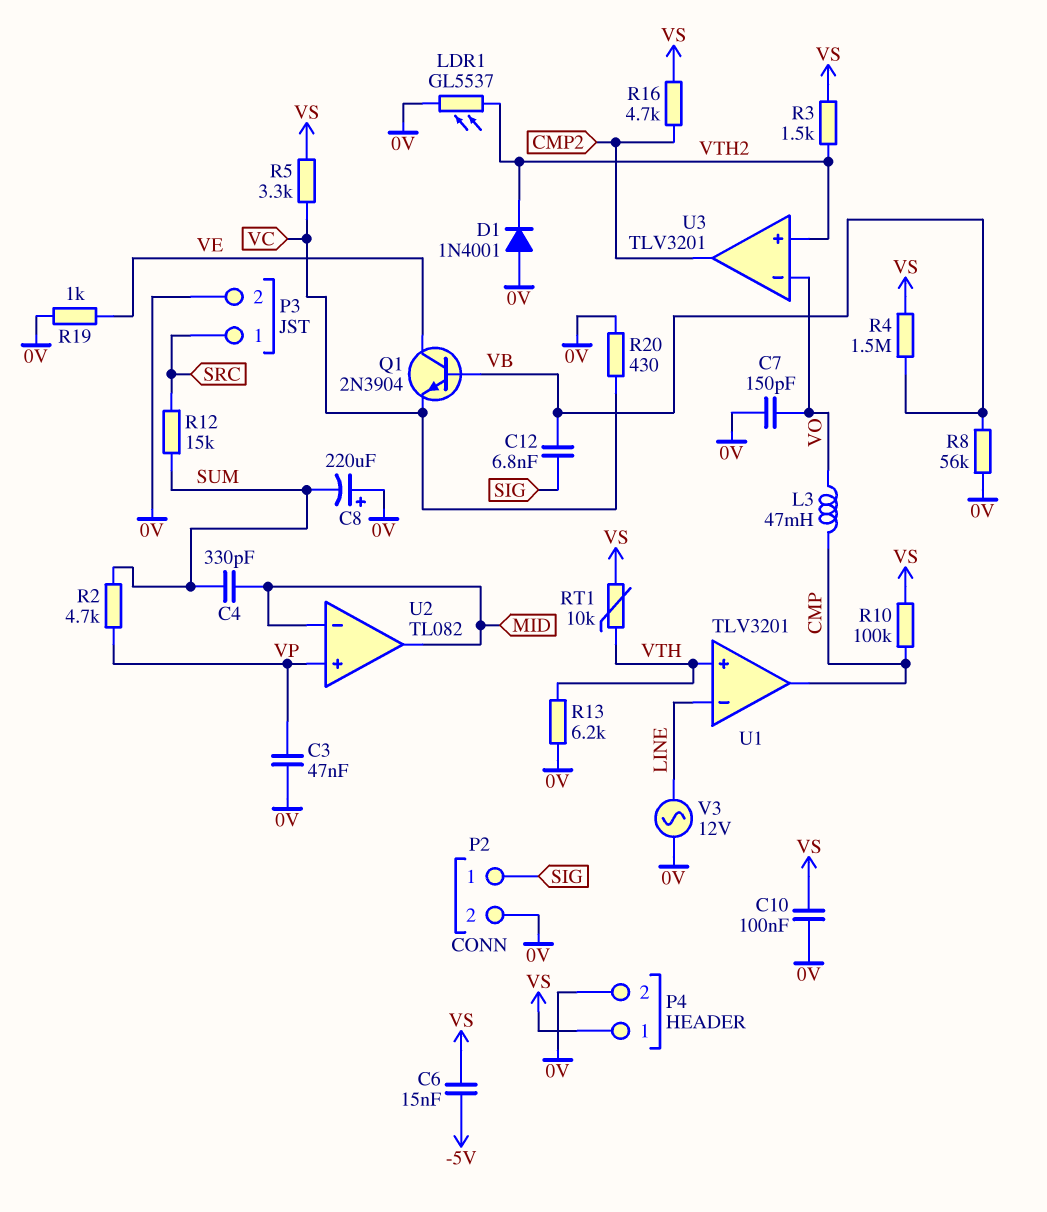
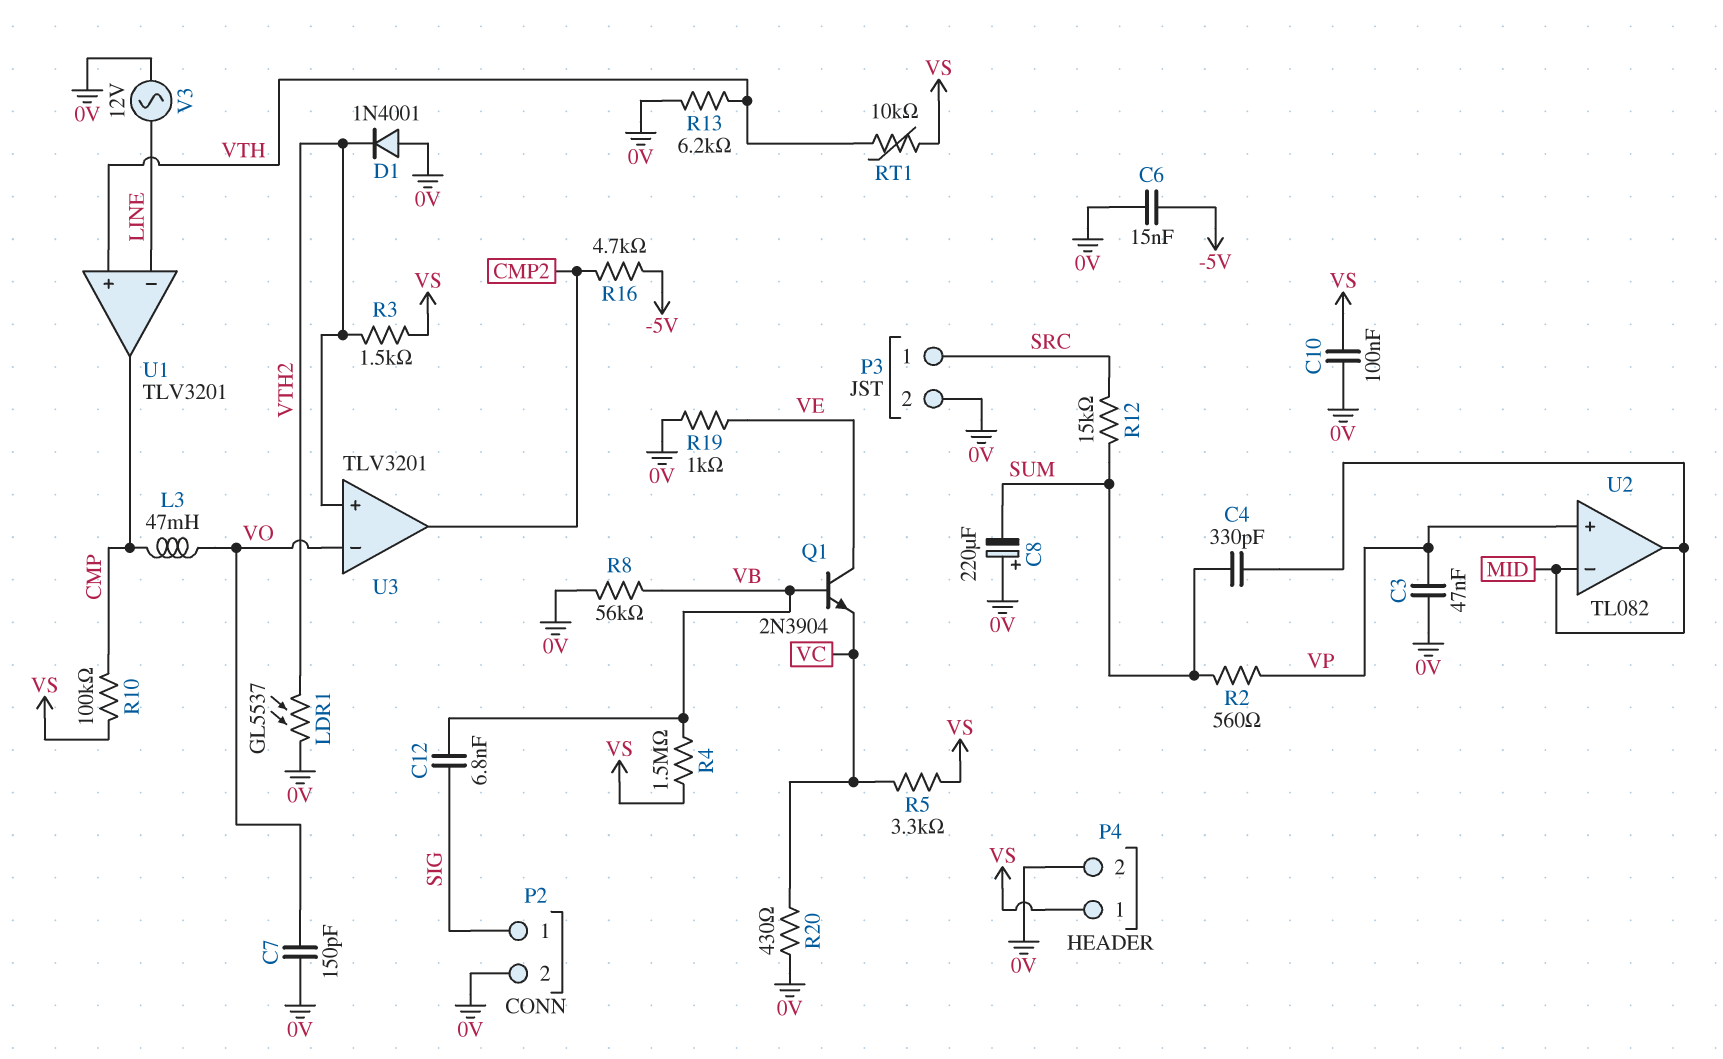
C6: 15nF (-5V, VS) -> 15nF (-5V, 0V)
R2: 4.7k (SUM, VP) -> 560 (SUM, VP)
R16: 4.7k (CMP2, VS) -> 4.7k (-5V, CMP2)

